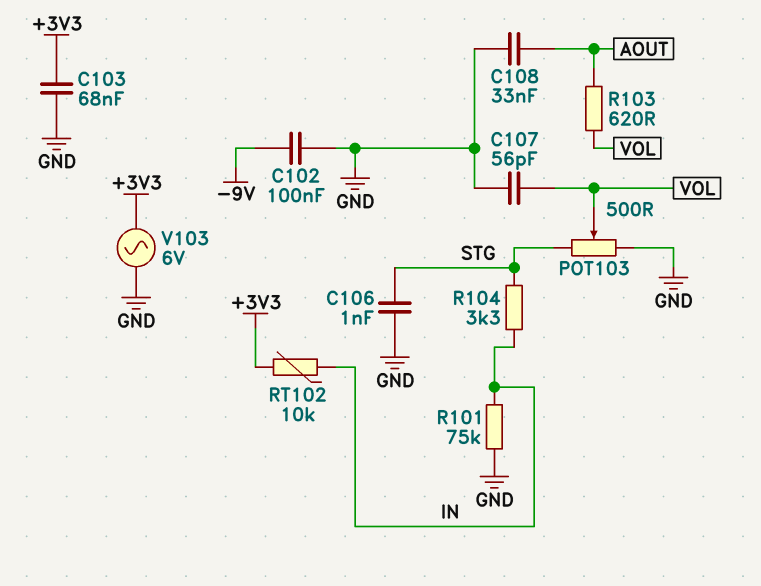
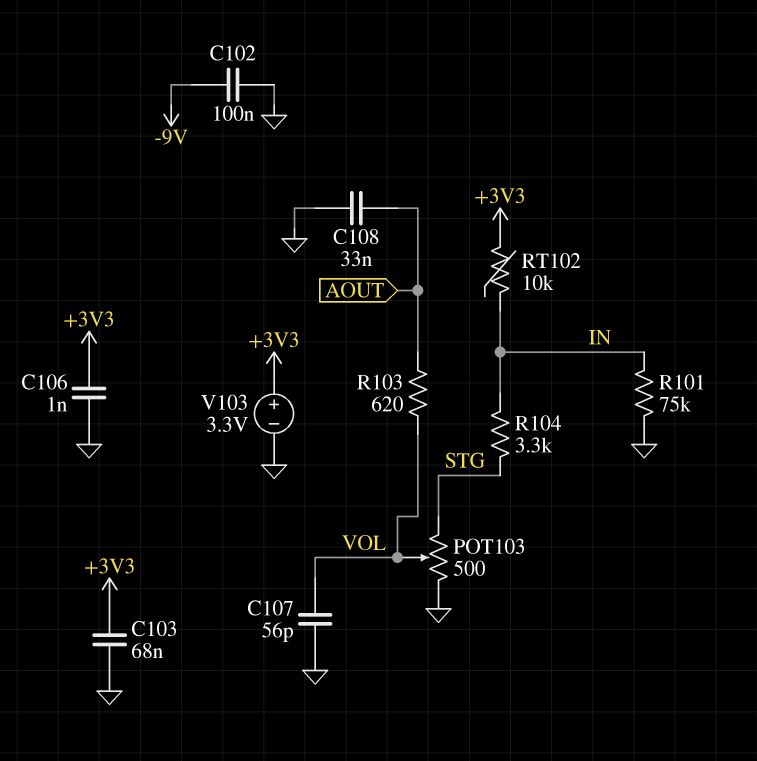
C106: 1nF (GND, STG) -> 1nF (+3V3, GND)
V103: AC 6V (+3V3, GND) -> 3.3V (plus +3V3, minus GND)

